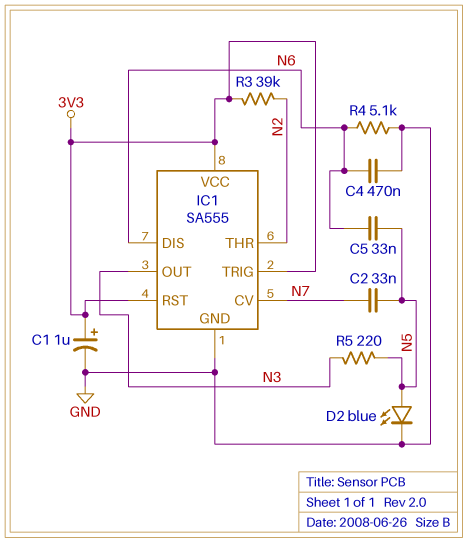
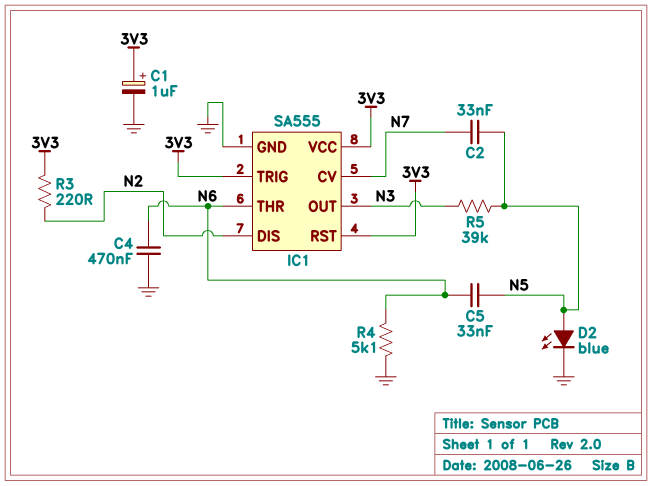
IC1 pin DIS: N6 -> N2
IC1 pin THR: N2 -> N6
R3: 39k (3V3, N2) -> 220 (3V3, N2)
R5: 220 (N3, N5) -> 39k (N3, N5)

